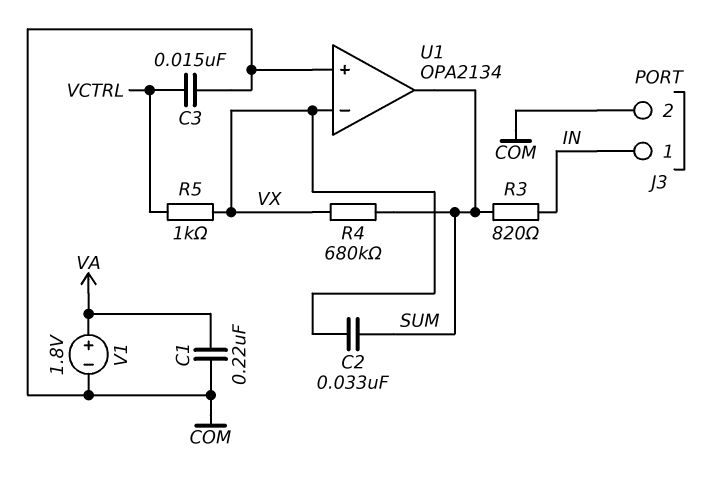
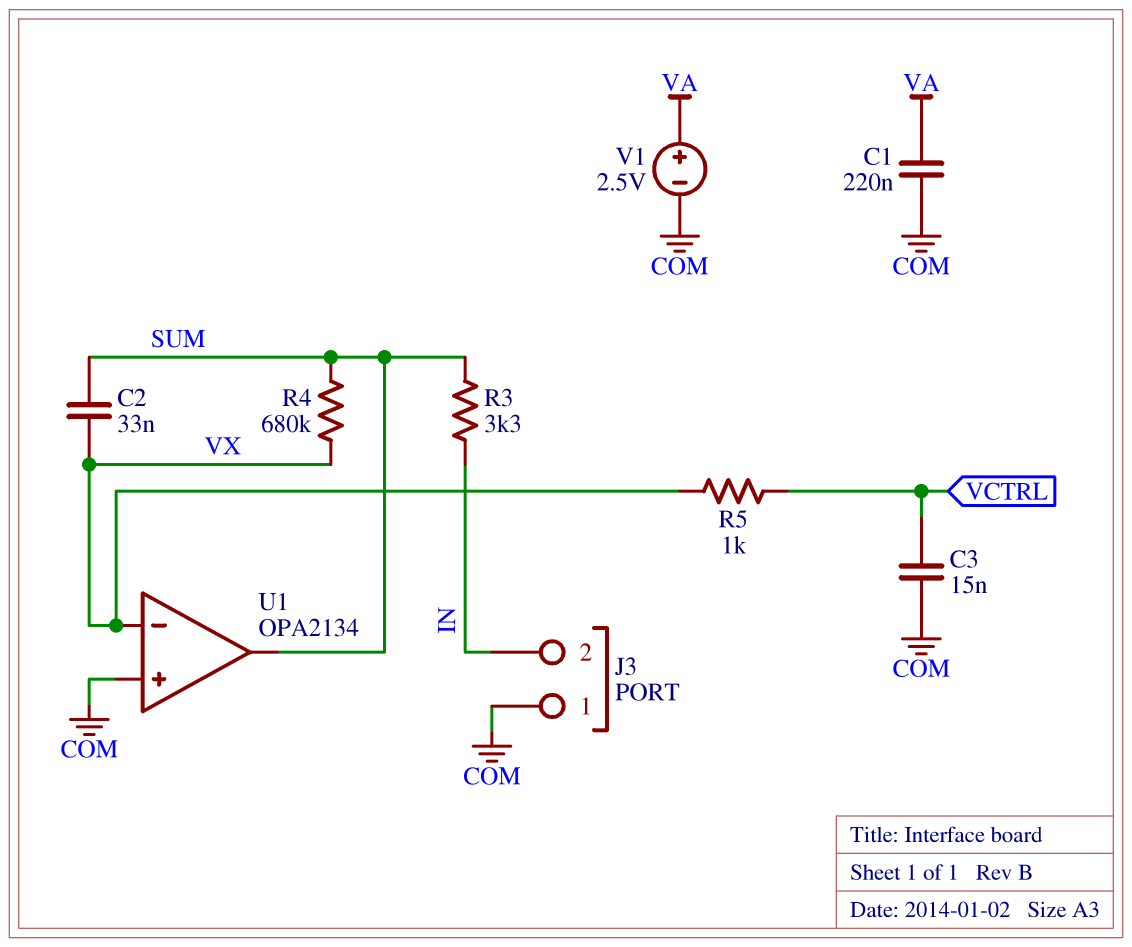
J3 pin 1: IN -> COM
J3 pin 2: COM -> IN
R3: 820 (IN, SUM) -> 3.3k (IN, SUM)
V1: 1.8V (plus VA, minus COM) -> 2.5V (plus VA, minus COM)

